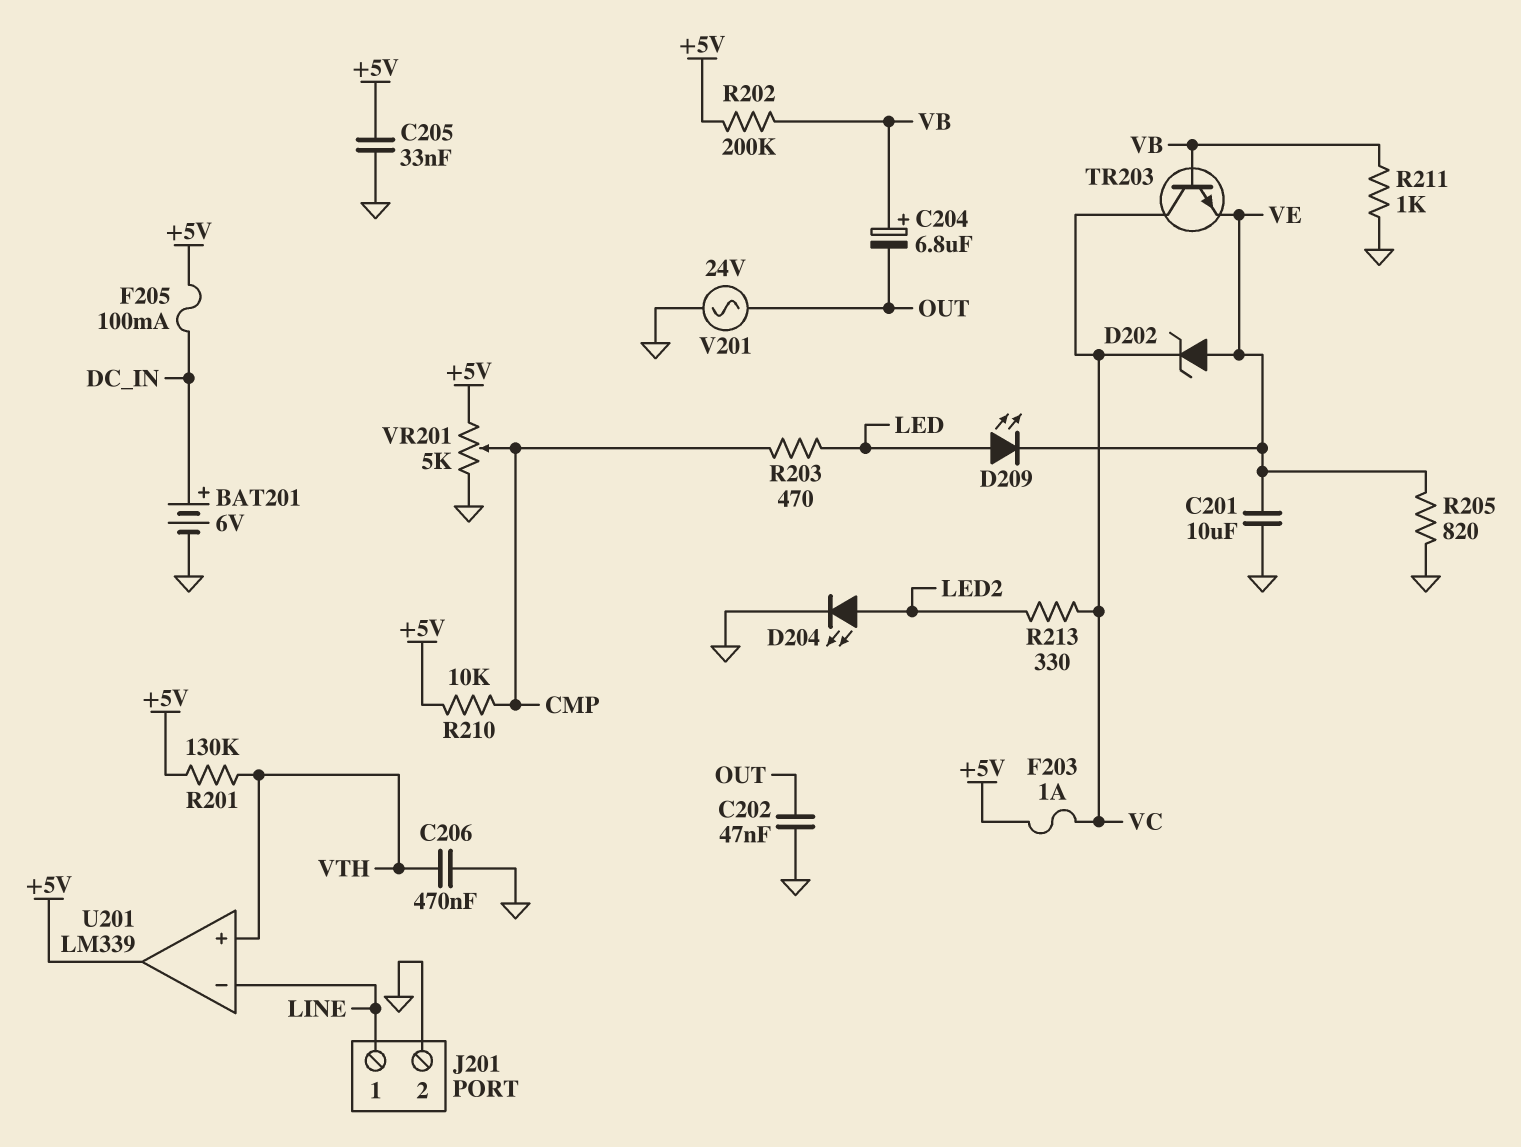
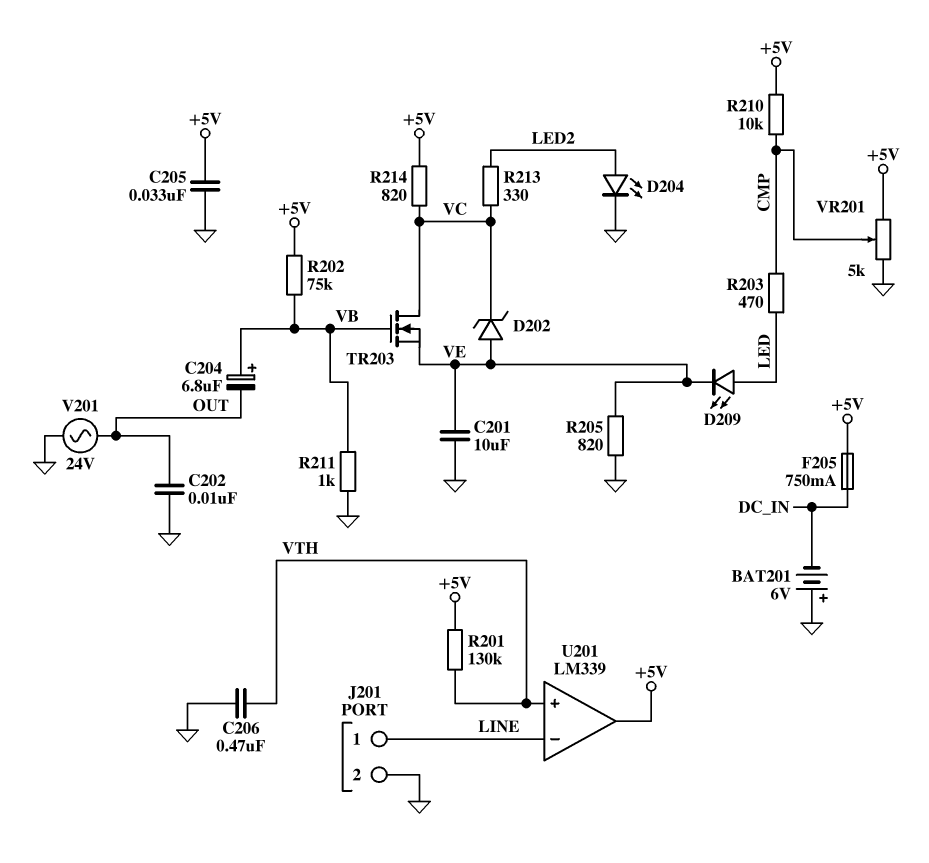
BAT201: 6V (plus DC_IN, minus GND) -> 6V (plus GND, minus DC_IN)
C202: 47nF (GND, OUT) -> 10nF (GND, OUT)
F203: 1A (+5V, VC) -> none
F205: 100mA (+5V, DC_IN) -> 750mA (+5V, DC_IN)
R202: 200k (+5V, VB) -> 75k (+5V, VB)
R214: none -> 820 (+5V, VC)
TR203: NPN (B VB, C VC, E VE) -> NMOS (G VB, D VC, S VE)

